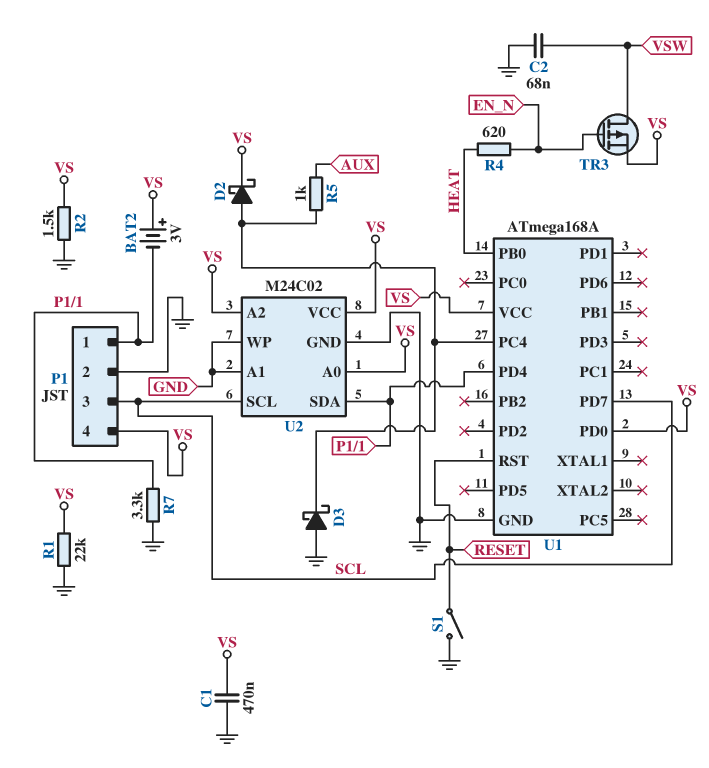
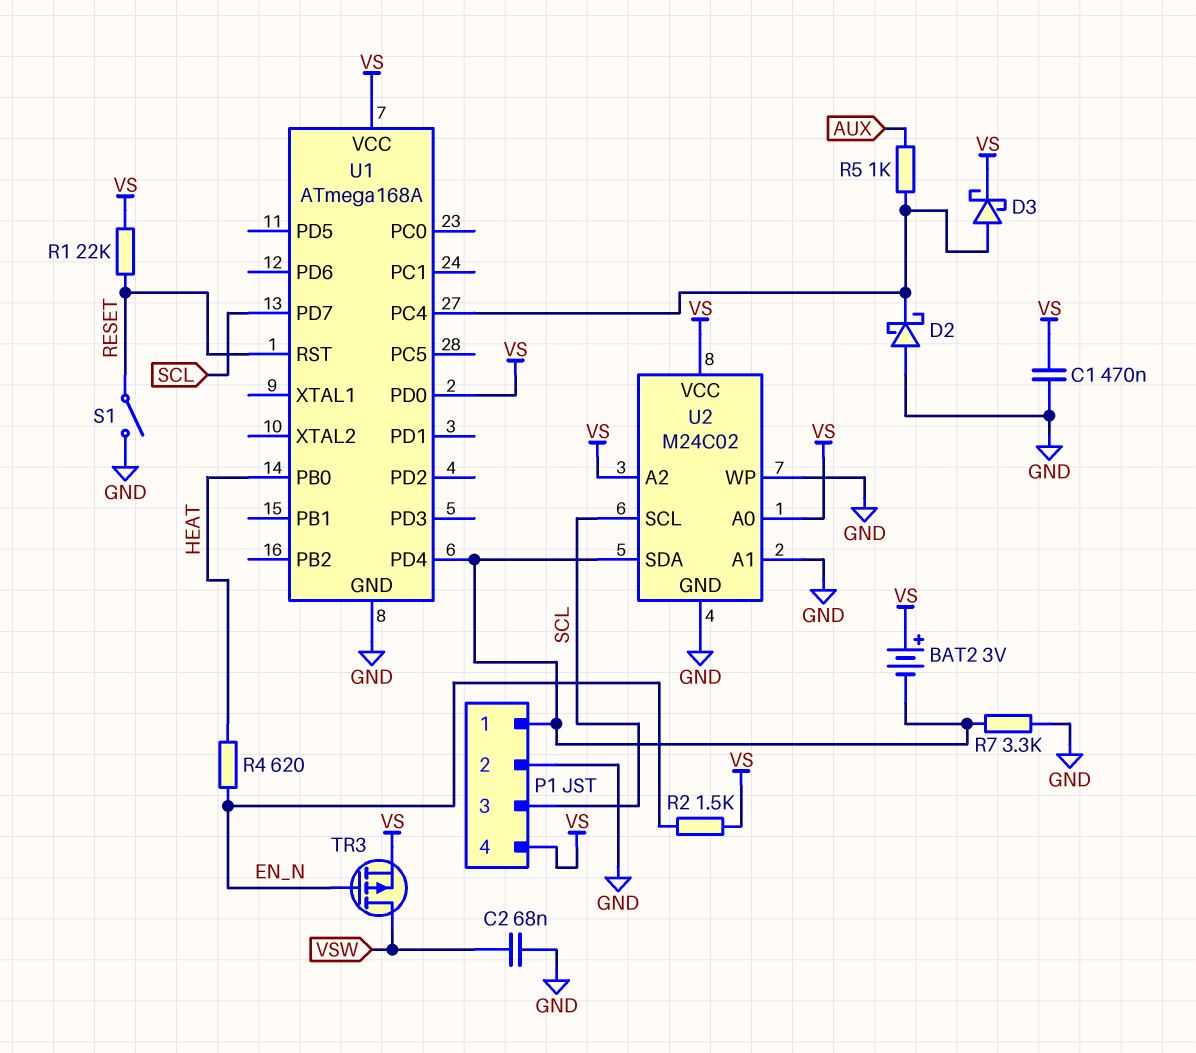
D2: schottky (A U1/PC4, K VS) -> schottky (A GND, K U1/PC4)
D3: schottky (A GND, K U1/PC4) -> schottky (A U1/PC4, K VS)
R1: 22k (GND, VS) -> 22k (RESET, VS)
R2: 1.5k (GND, VS) -> 1.5k (EN_N, VS)

